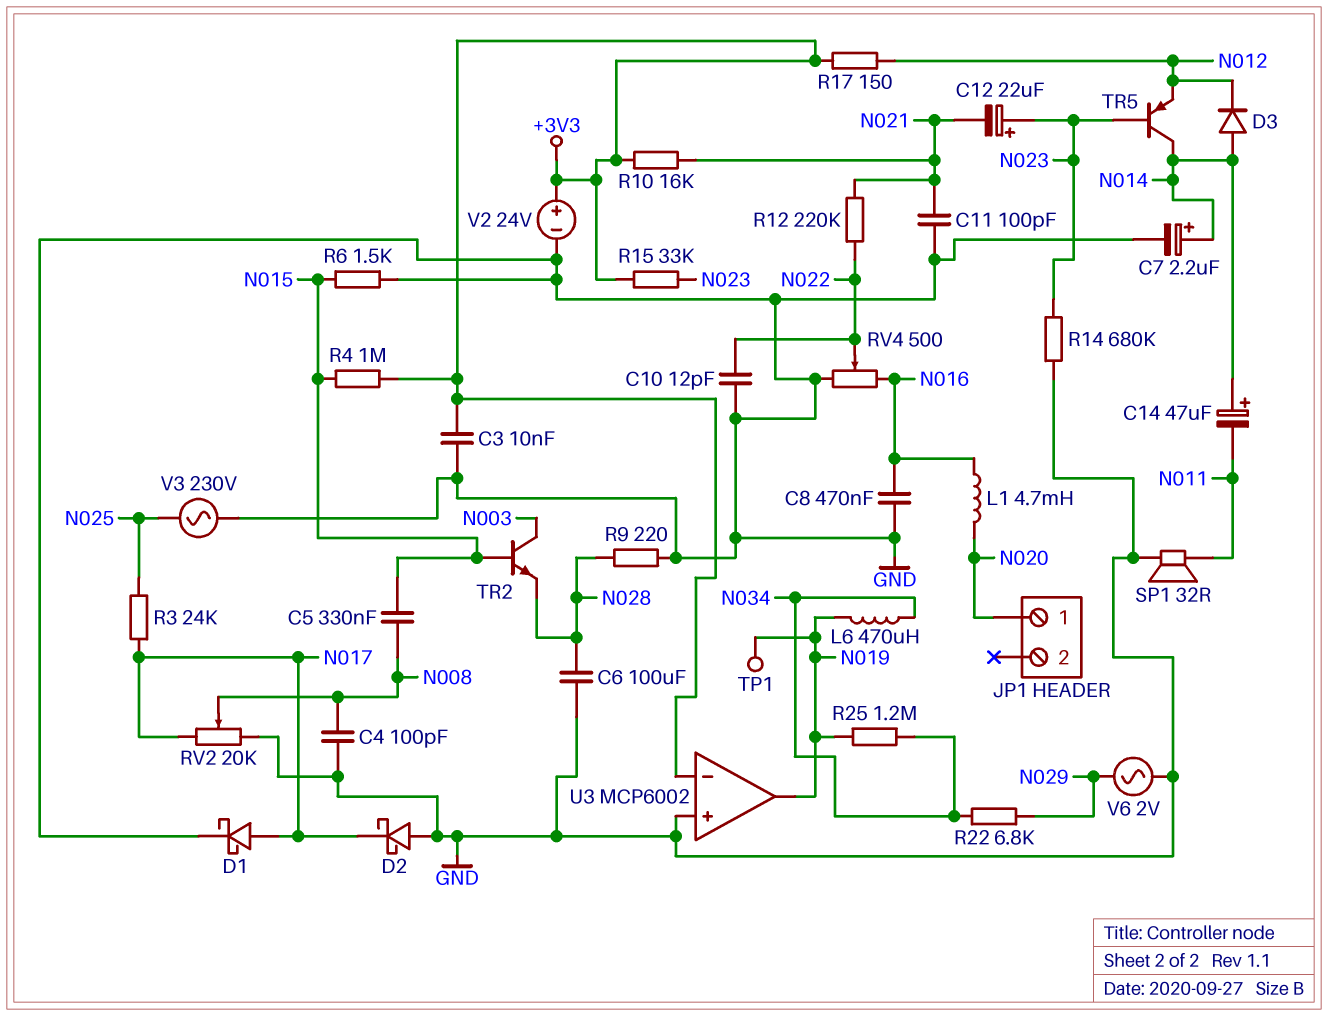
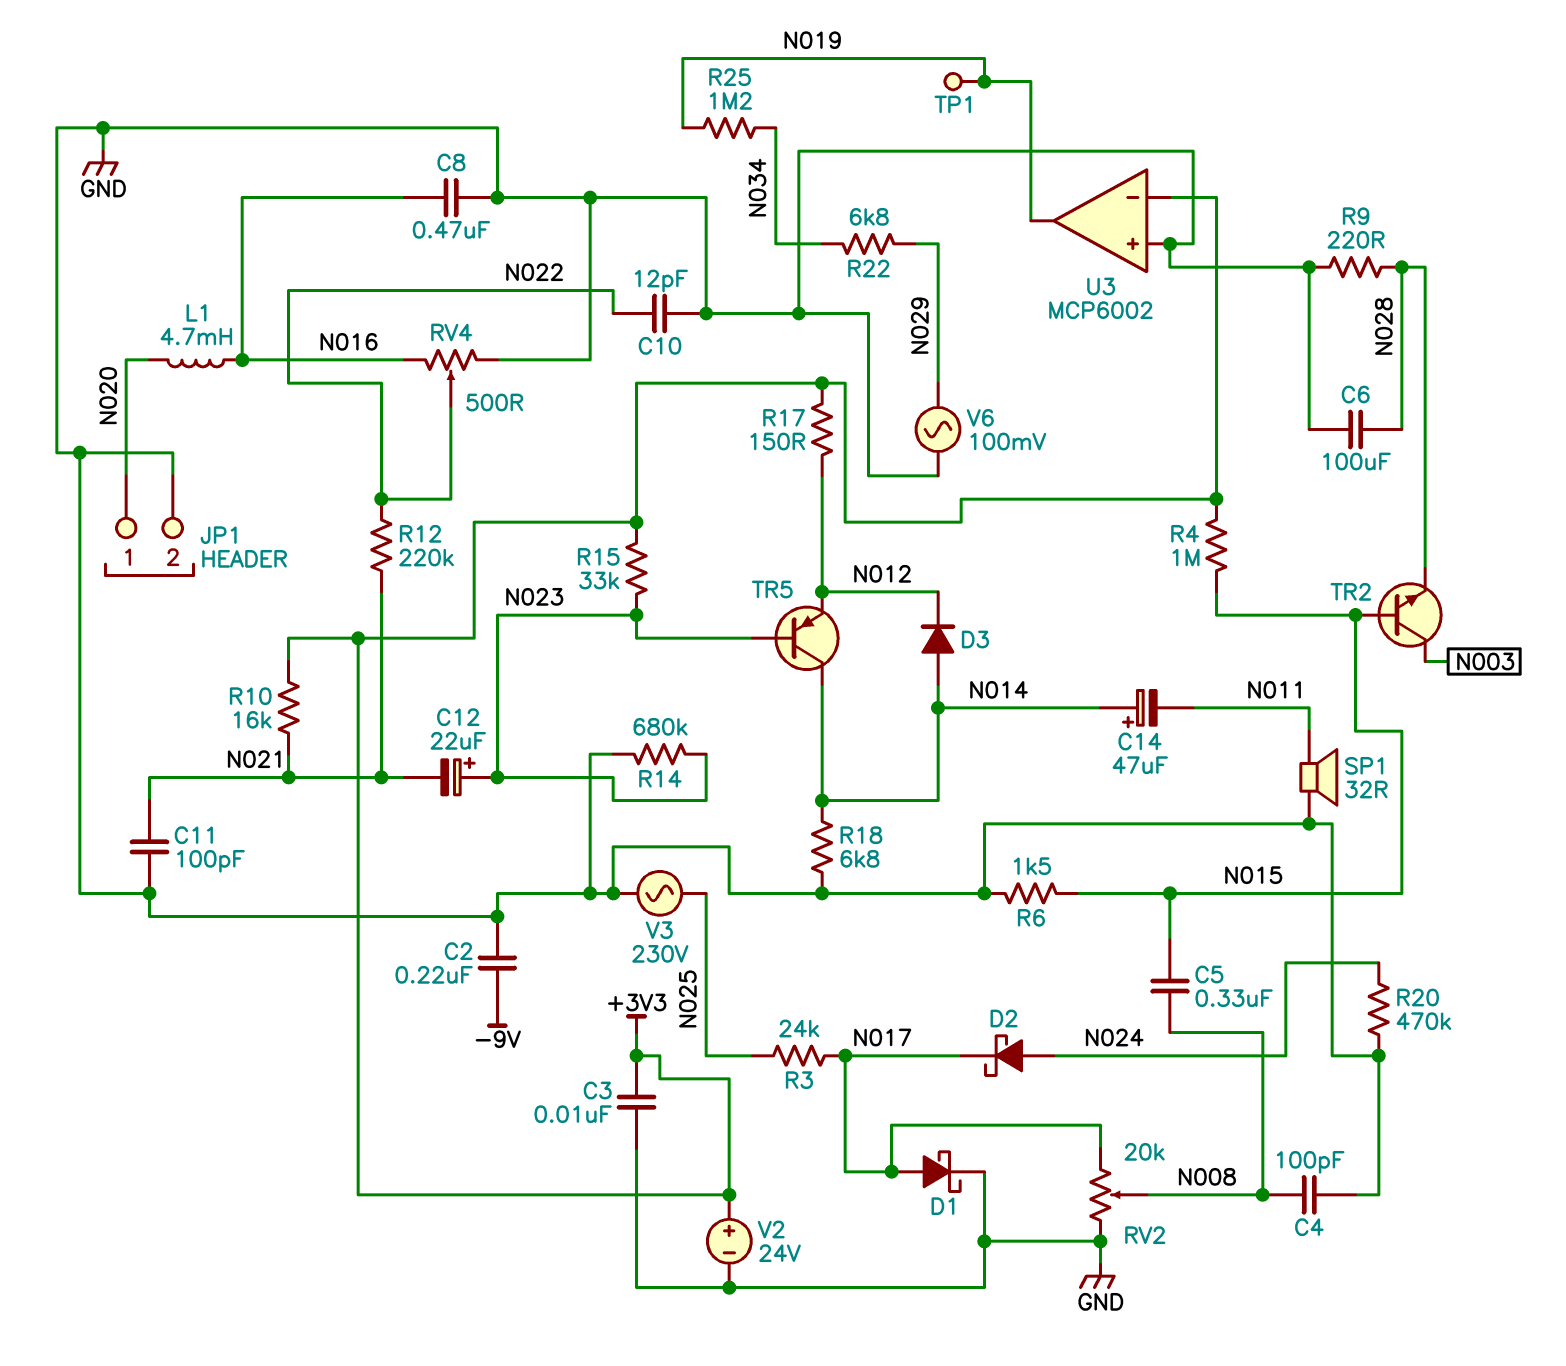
C2: none -> 220nF (-9V, GND)
C7: 2.2uF (plus N014, minus GND) -> none
D2: schottky (A GND, K N017) -> schottky (A N024, K N017)
JP1 pin 2: none -> GND
L6: 470uH (N019, N034) -> none
R18: none -> 6.8k (GND, N014)
R20: none -> 470k (GND, N024)
V6: AC 2V (GND, N029) -> AC 100mV (GND, N029)

